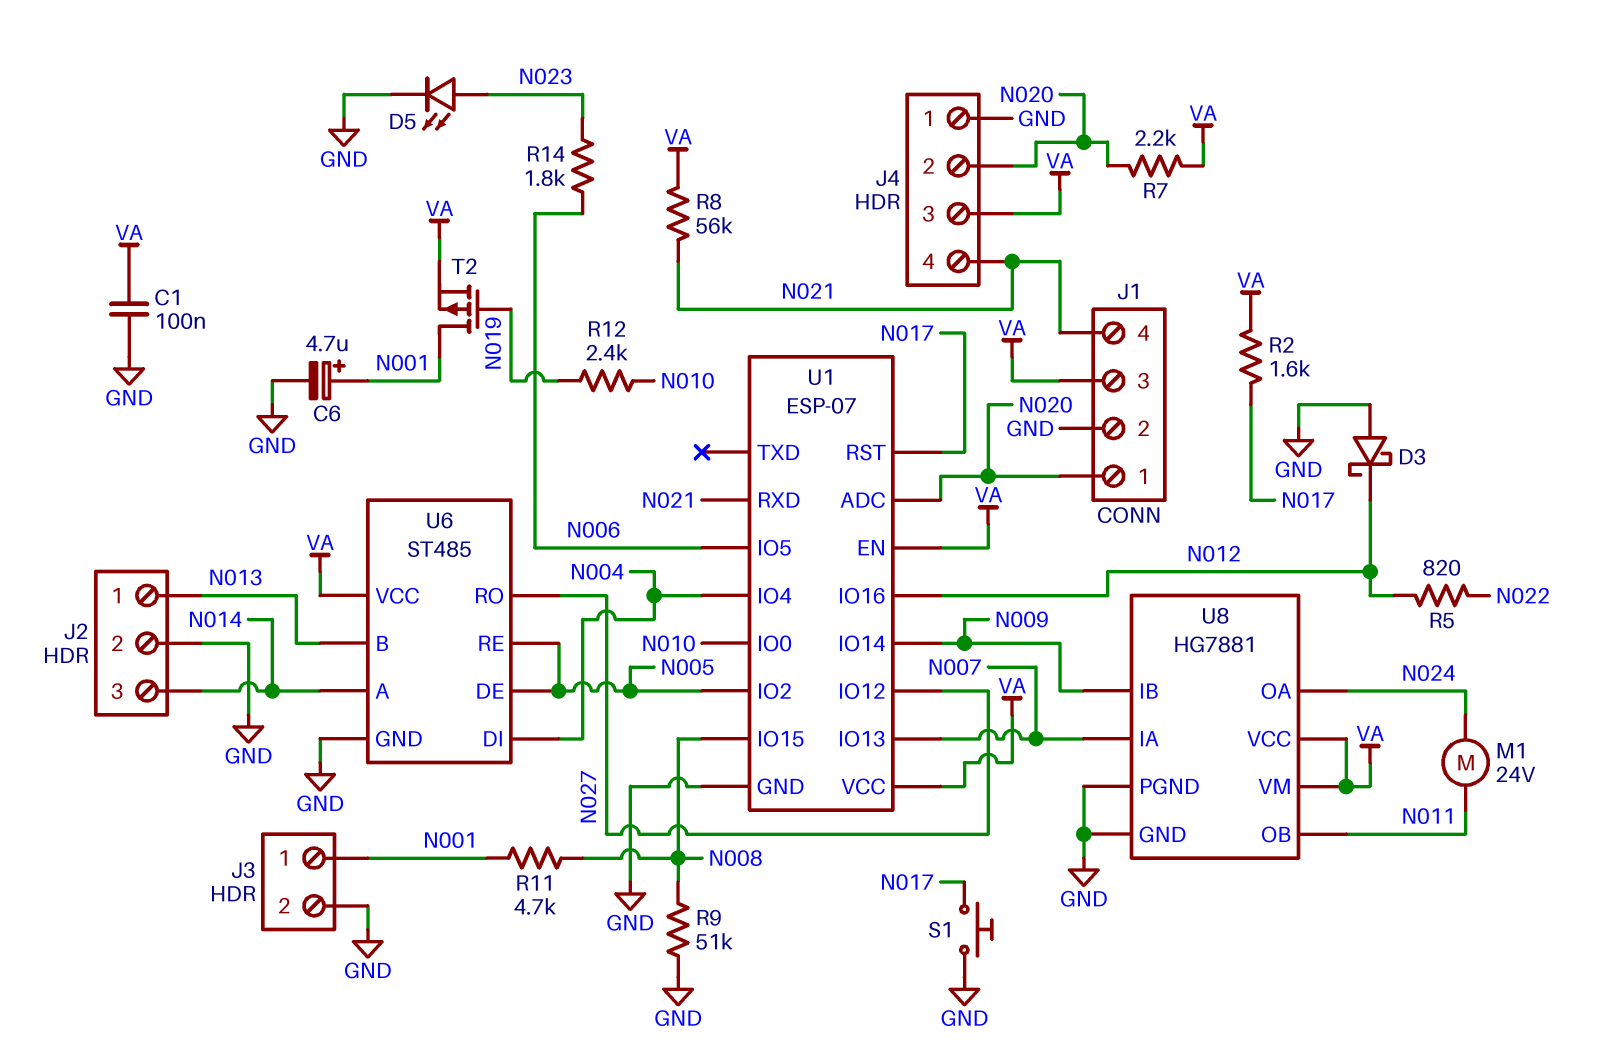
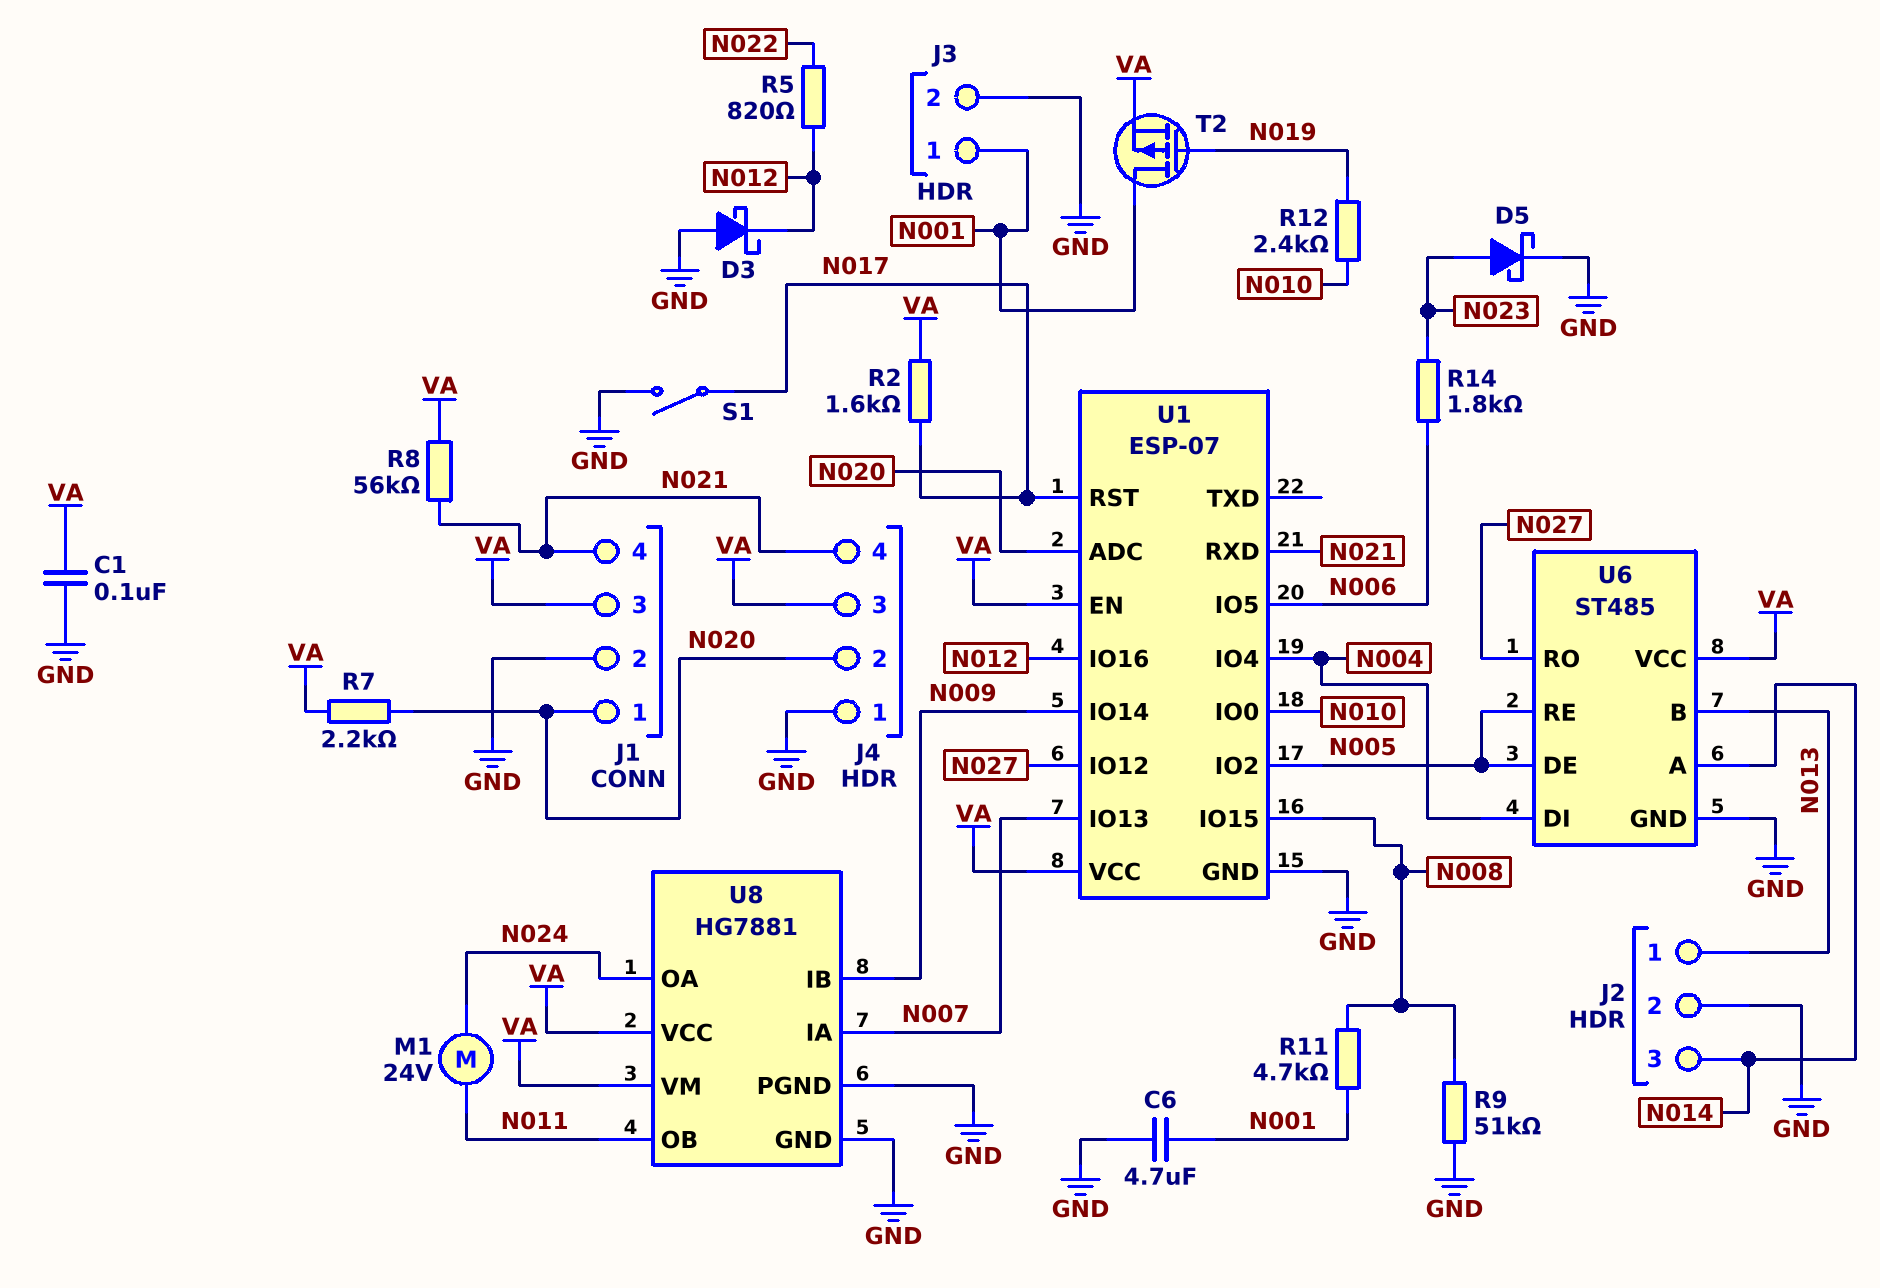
C6: 4.7uF (plus N001, minus GND) -> 4.7uF (GND, N001)
D5: LED (A N023, K GND) -> schottky (A N023, K GND)
S1: button (GND, N017) -> switch (GND, N017)

